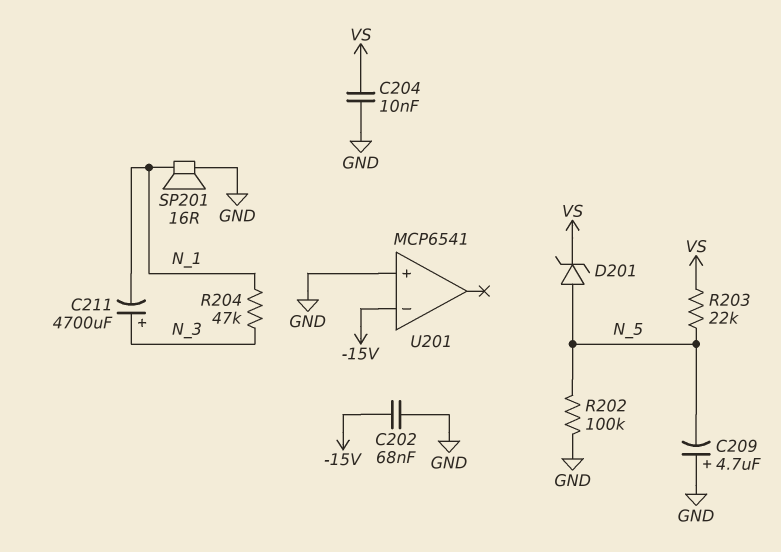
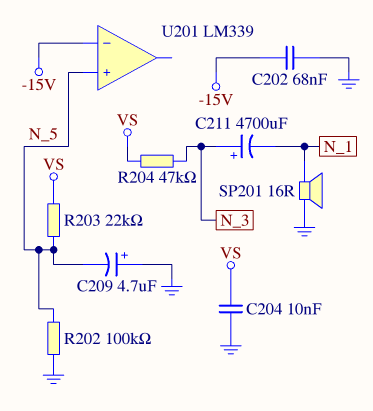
D201: zener (A N_5, K VS) -> none
R204: 47k (N_1, N_3) -> 47k (N_3, VS)
U201: MCP6541 -> LM339
U201 pin in+: GND -> N_5

